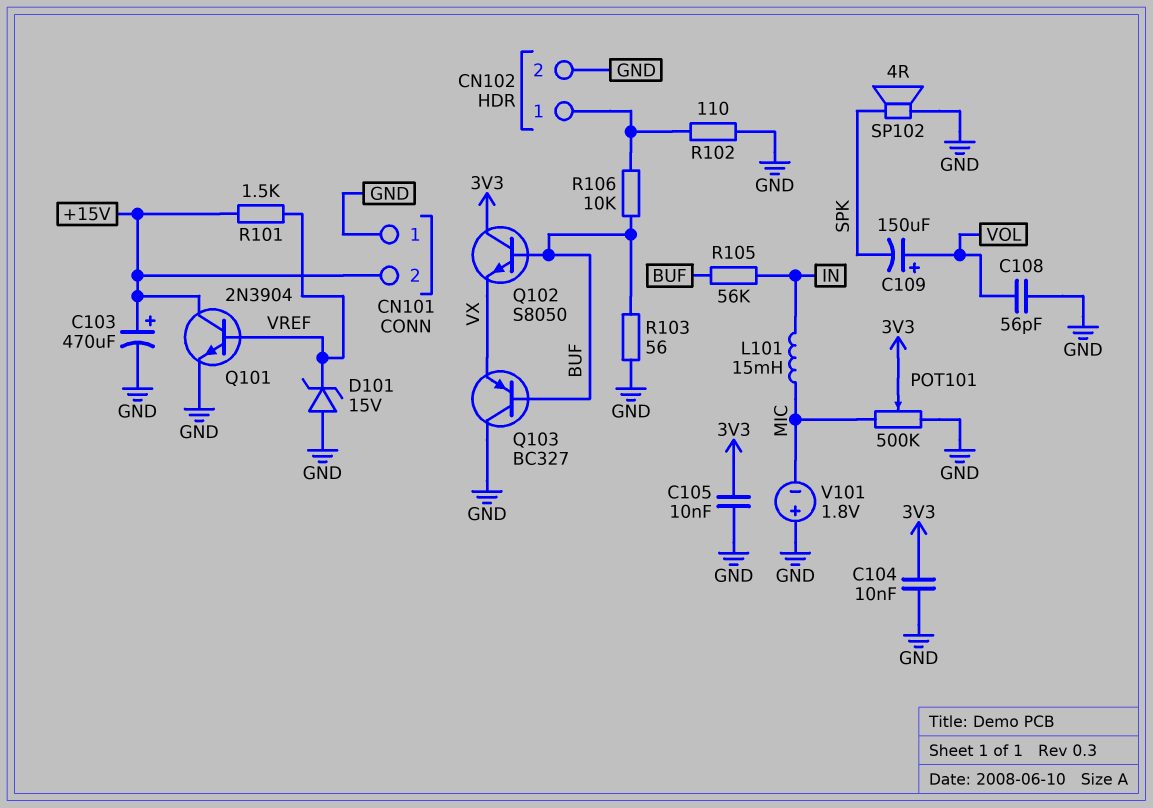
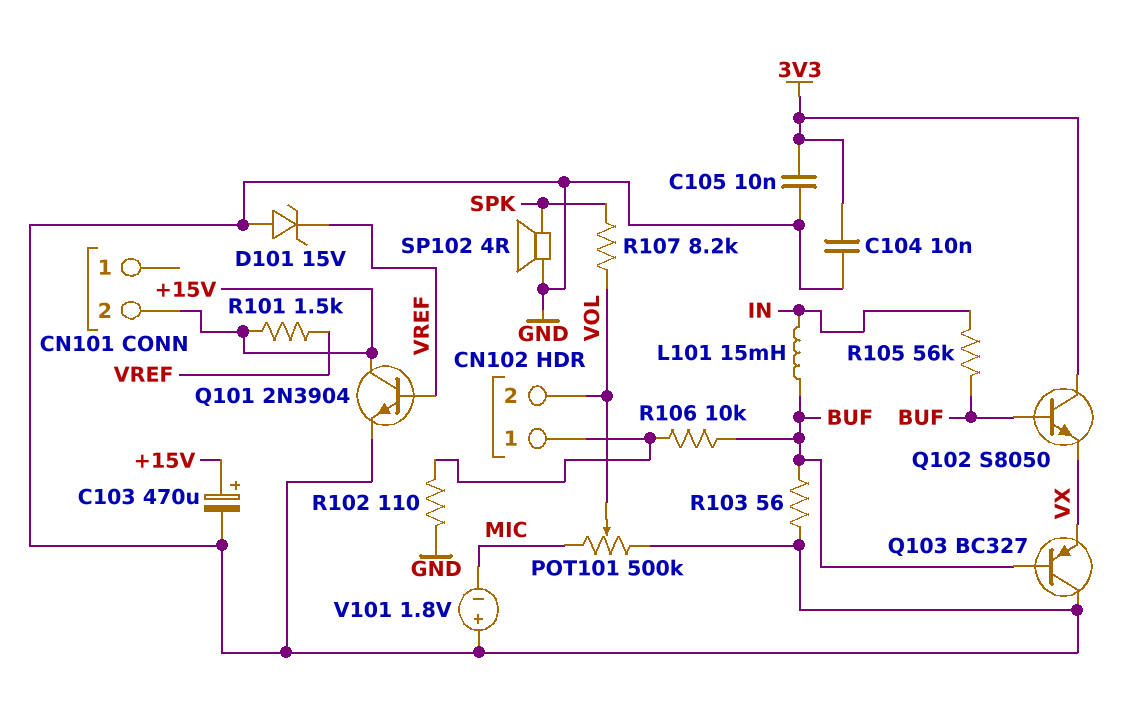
C108: 56pF (GND, VOL) -> none
C109: 150uF (plus VOL, minus SPK) -> none
CN101 pin 1: GND -> none
CN102 pin 2: GND -> VOL
L101: 15mH (IN, MIC) -> 15mH (BUF, IN)
POT101: 500k (GND, MIC, wiper 3V3) -> 500k (GND, MIC, wiper VOL)
R107: none -> 8.2k (SPK, VOL)

